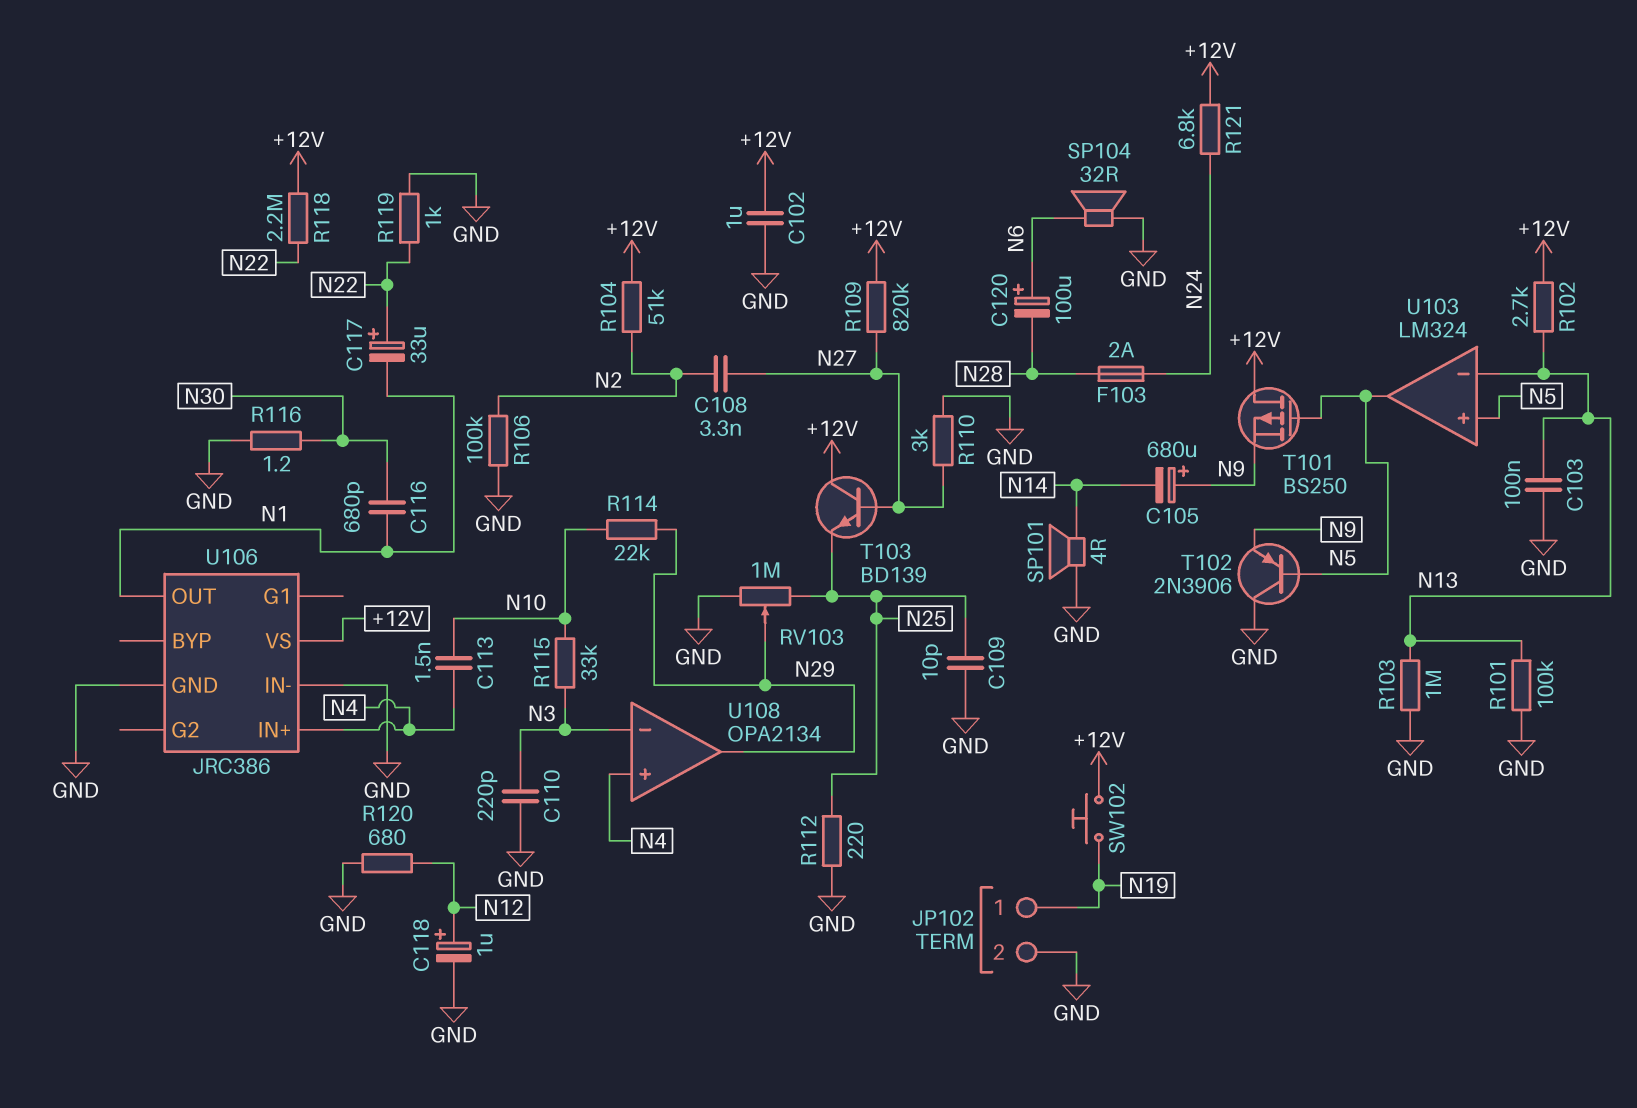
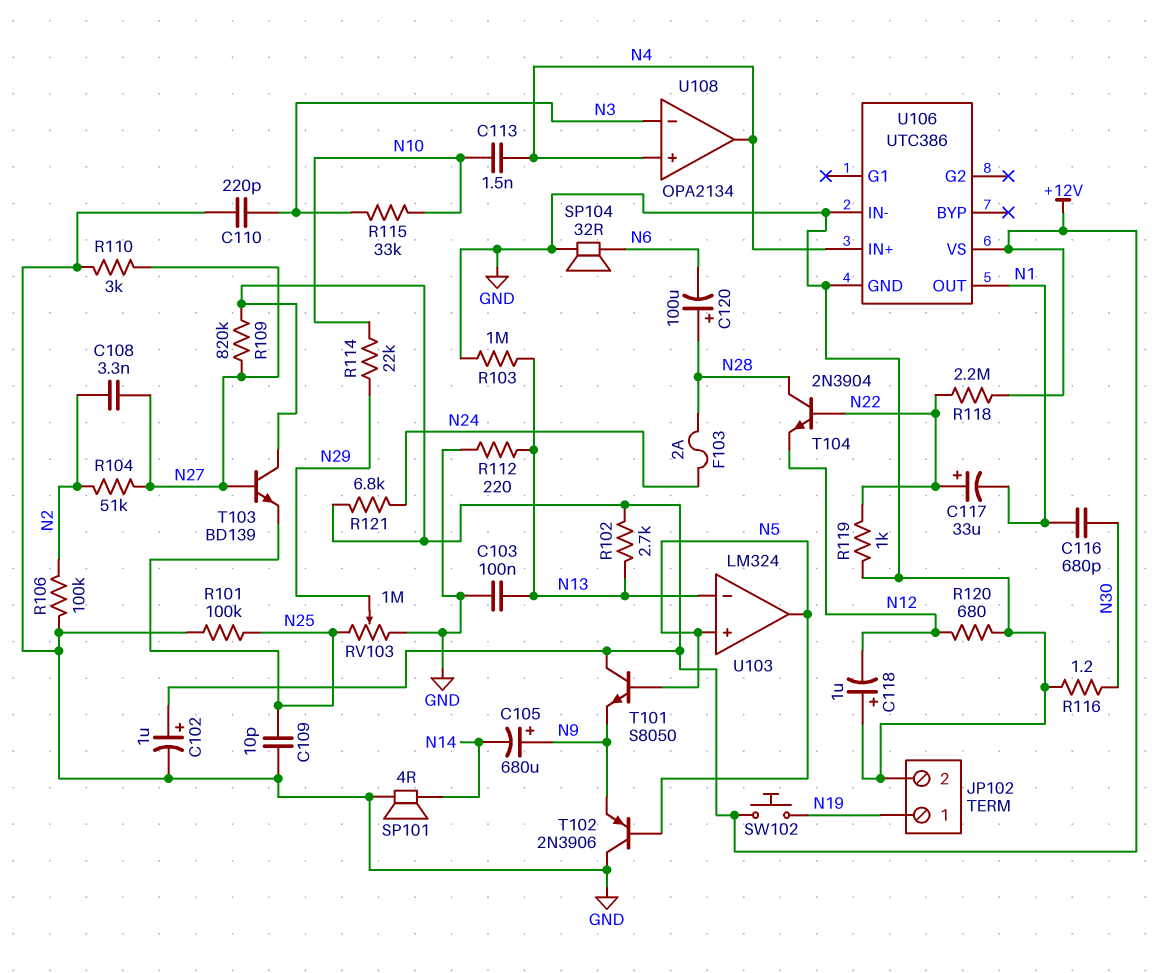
C102: 1uF (+12V, GND) -> 1uF (plus +12V, minus GND)
C118: 1uF (plus N12, minus GND) -> 1uF (plus GND, minus N12)
C120: 100uF (plus N6, minus N28) -> 100uF (plus N28, minus N6)
R101: 100k (GND, N13) -> 100k (GND, N25)
R104: 51k (+12V, N2) -> 51k (N2, N27)
R112: 220 (GND, N25) -> 220 (GND, N13)
T101: PMOS BS250 (G N5, D +12V, S N9) -> NPN S8050 (B N5, C +12V, E N9)
T104: none -> NPN 2N3904 (B N22, C N28, E N12)
U106: JRC386 -> UTC386
U108 pin out: N29 -> N4

